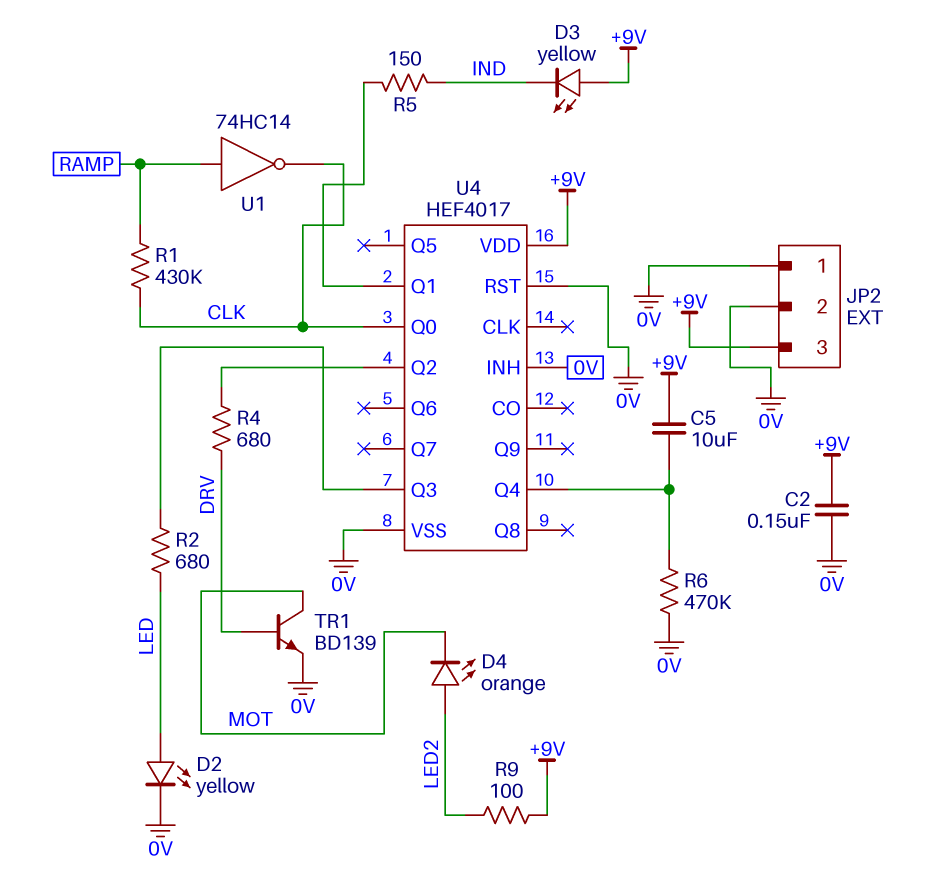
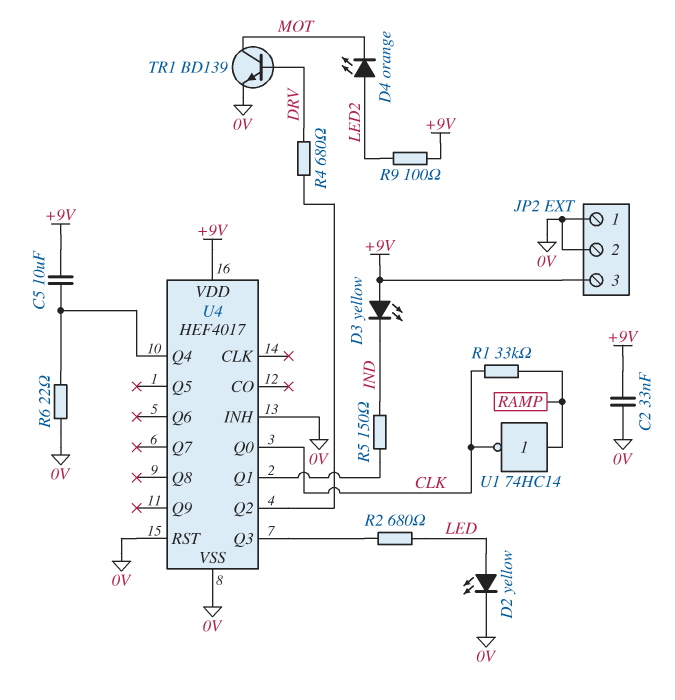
C2: 150nF (+9V, 0V) -> 33nF (+9V, 0V)
R1: 430k (CLK, RAMP) -> 33k (CLK, RAMP)
R6: 470k (0V, U4/Q4) -> 22 (0V, U4/Q4)

